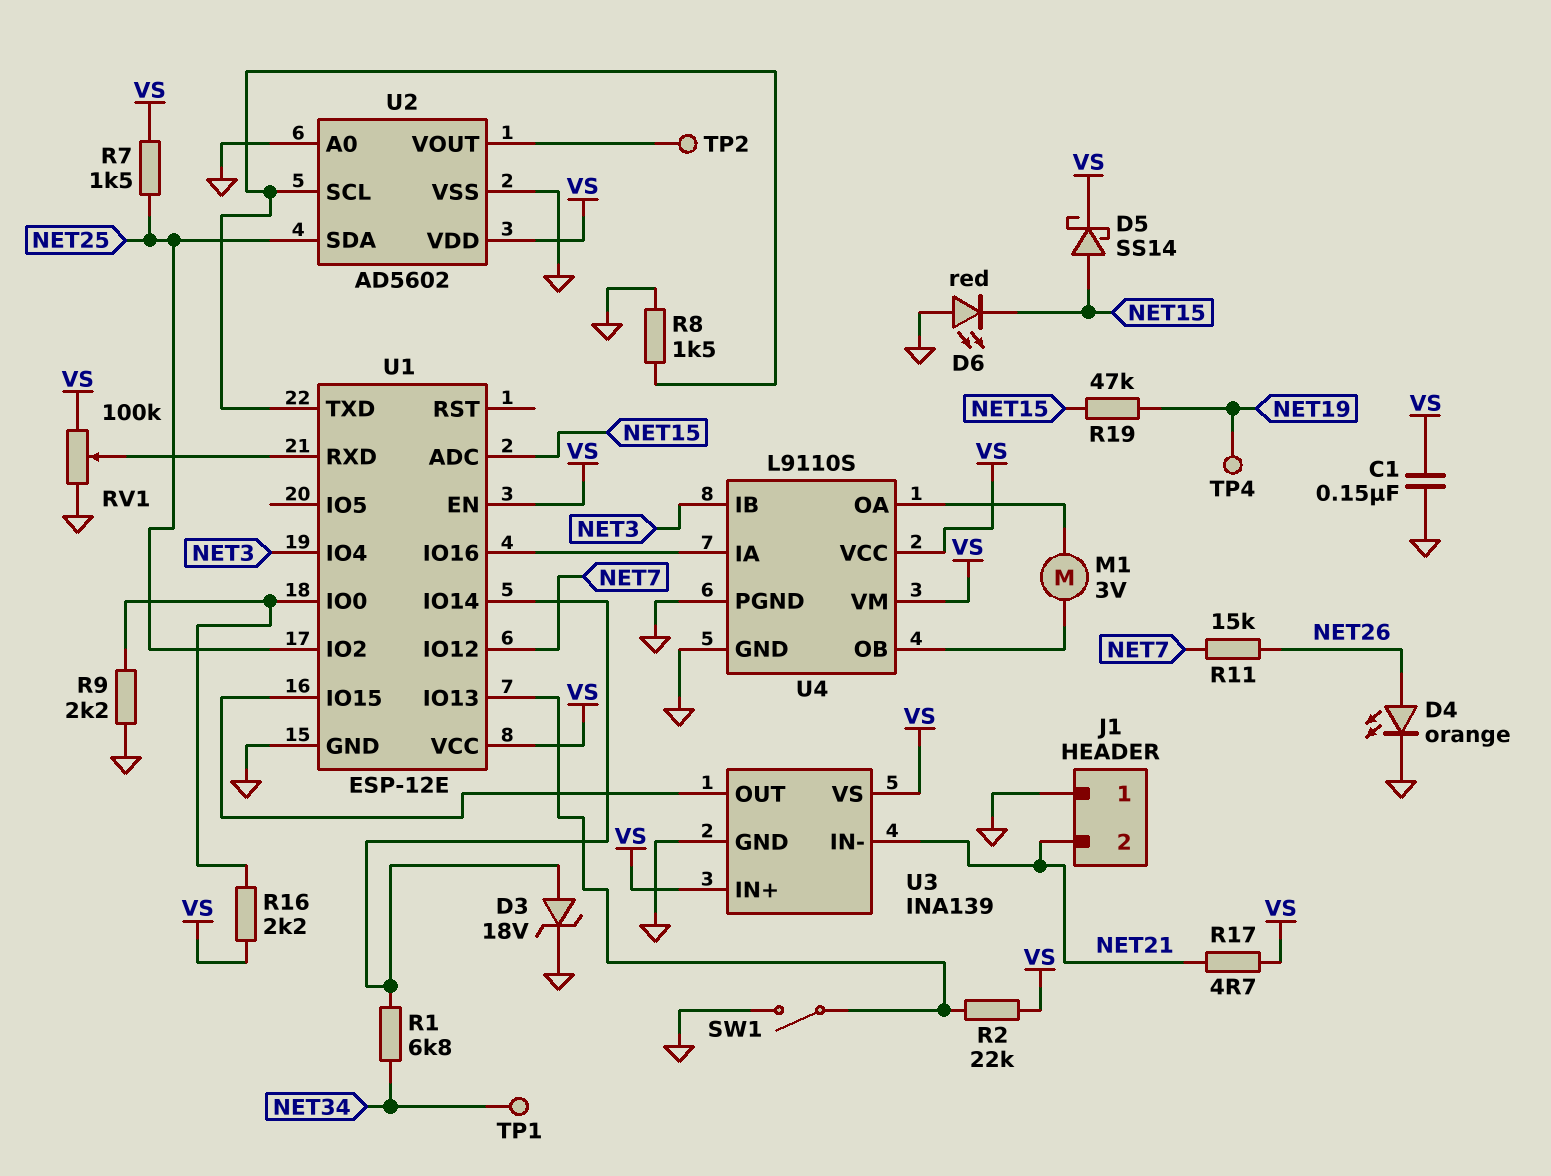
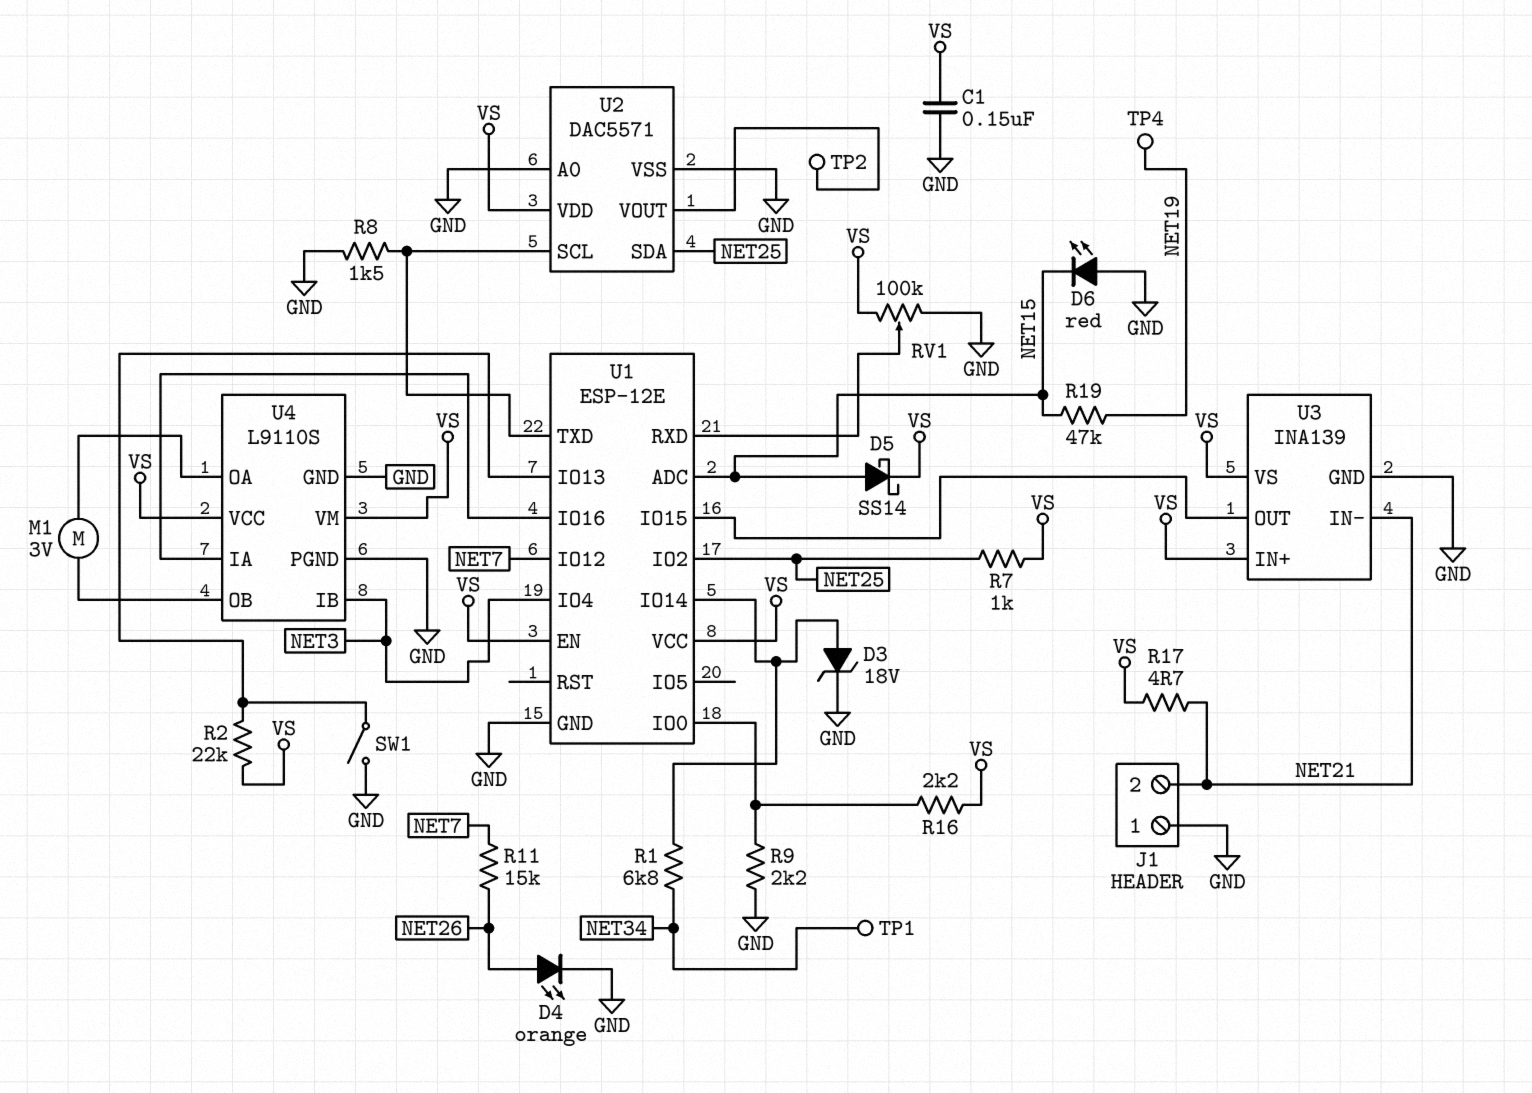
R7: 1.5k (NET25, VS) -> 1k (NET25, VS)
U2: AD5602 -> DAC5571

